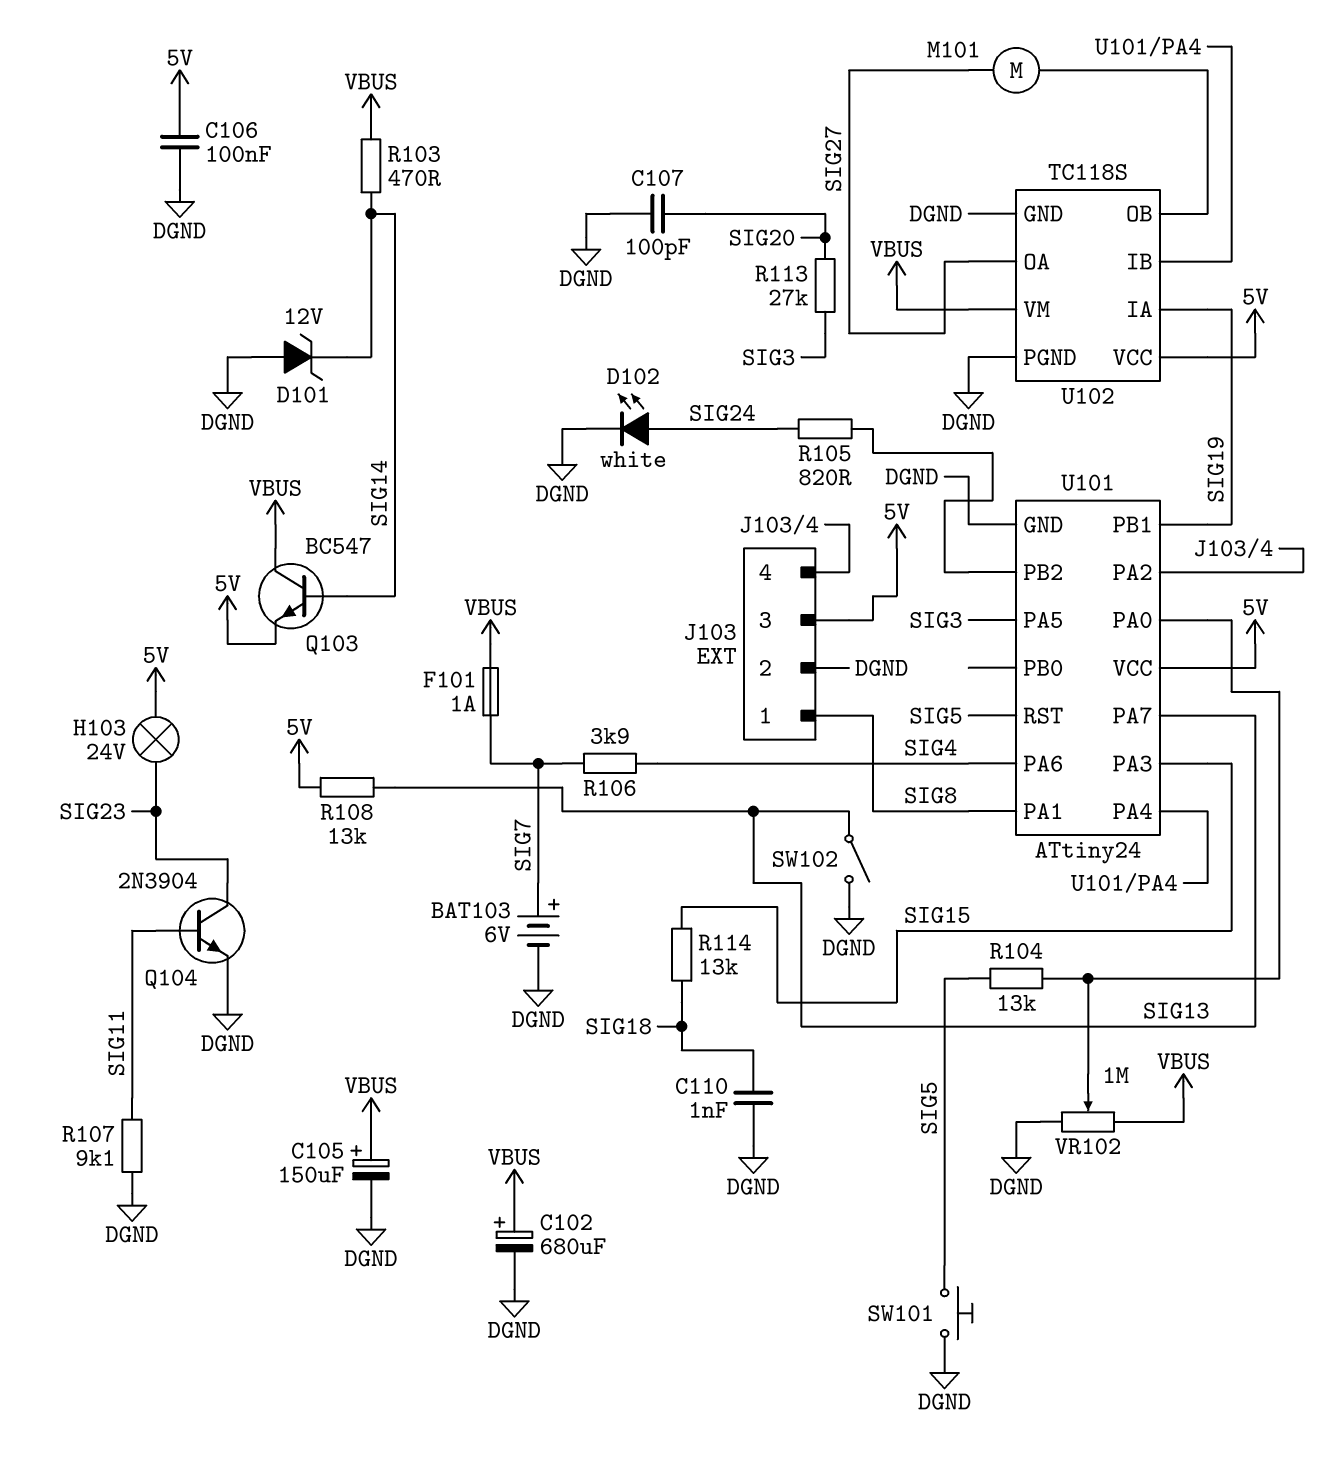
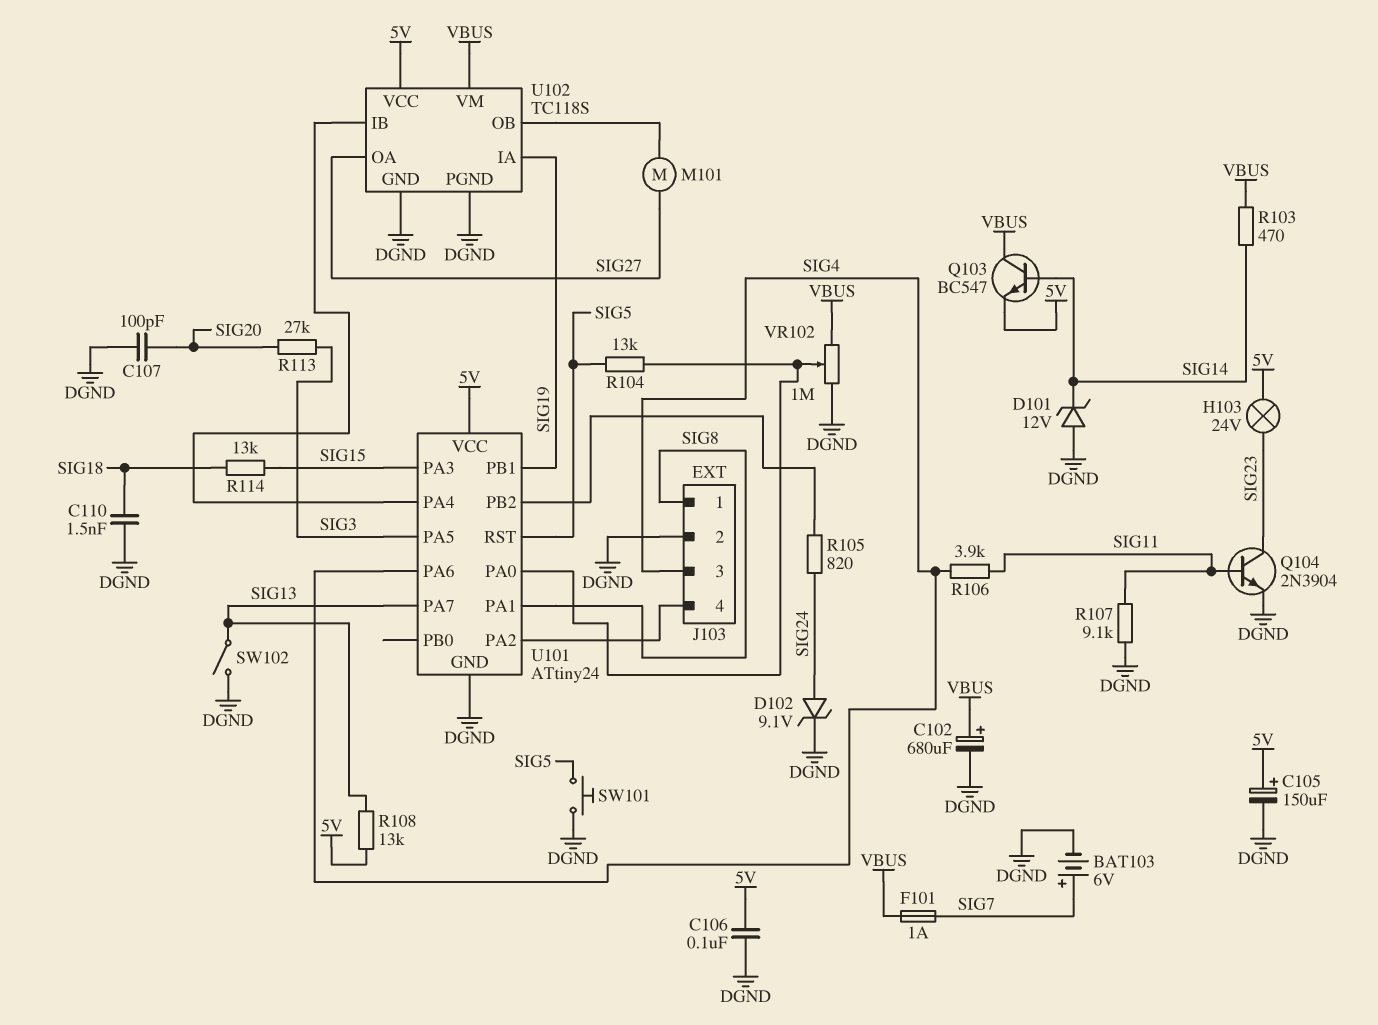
C105: 150uF (plus VBUS, minus DGND) -> 150uF (plus 5V, minus DGND)
C110: 1nF (DGND, SIG18) -> 1.5nF (DGND, SIG18)
D102: LED white (A SIG24, K DGND) -> zener 9.1V (A SIG24, K DGND)
J103 pin 3: 5V -> SIG4
R106: 3.9k (SIG4, SIG7) -> 3.9k (SIG4, SIG11)

